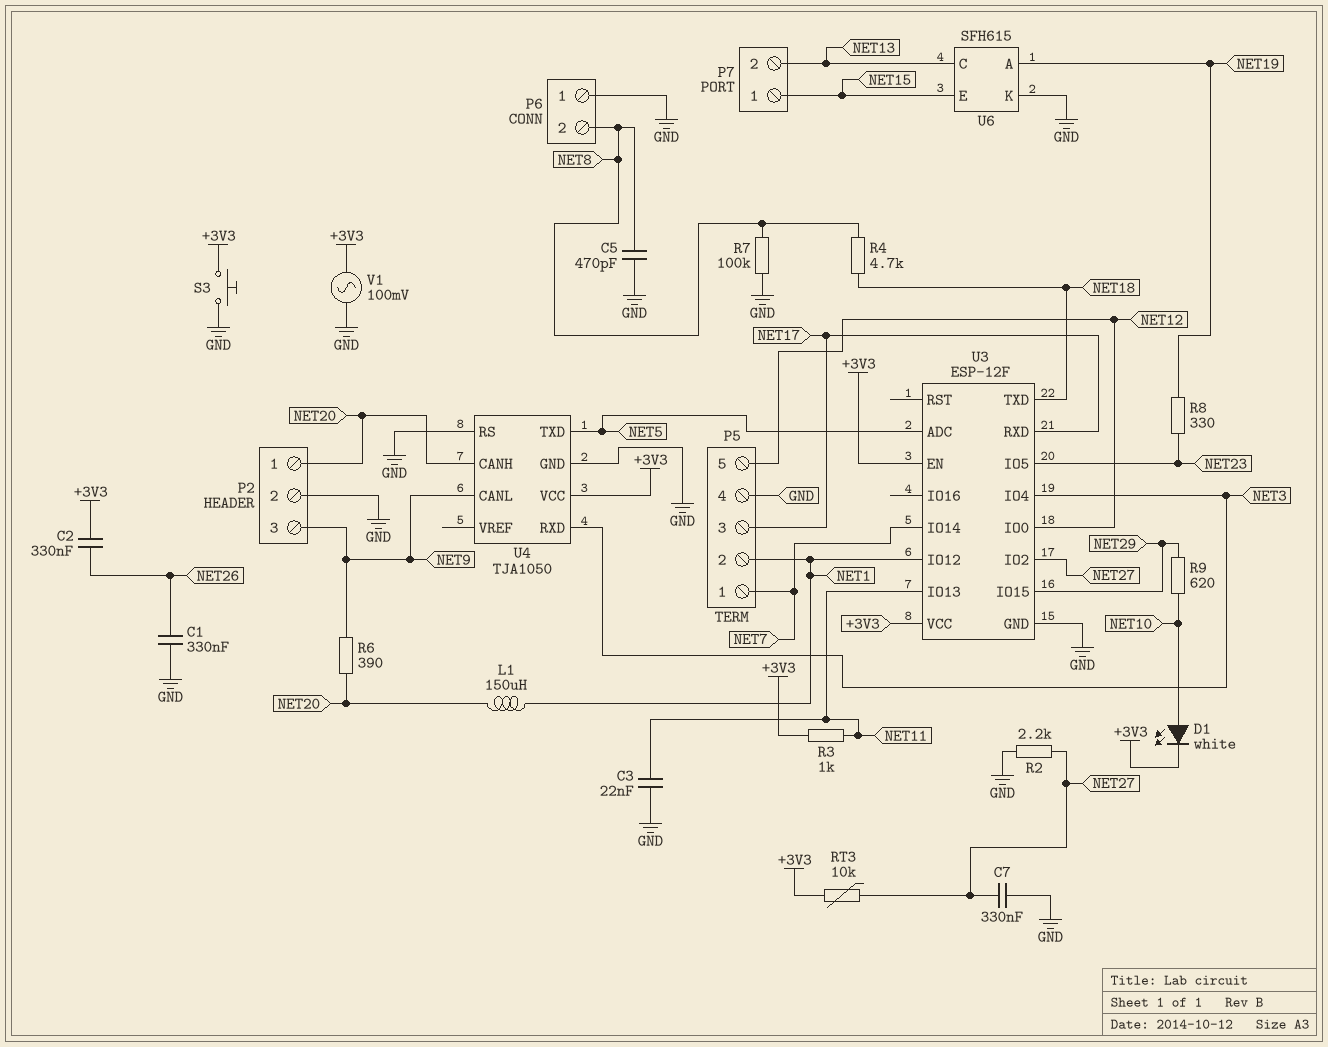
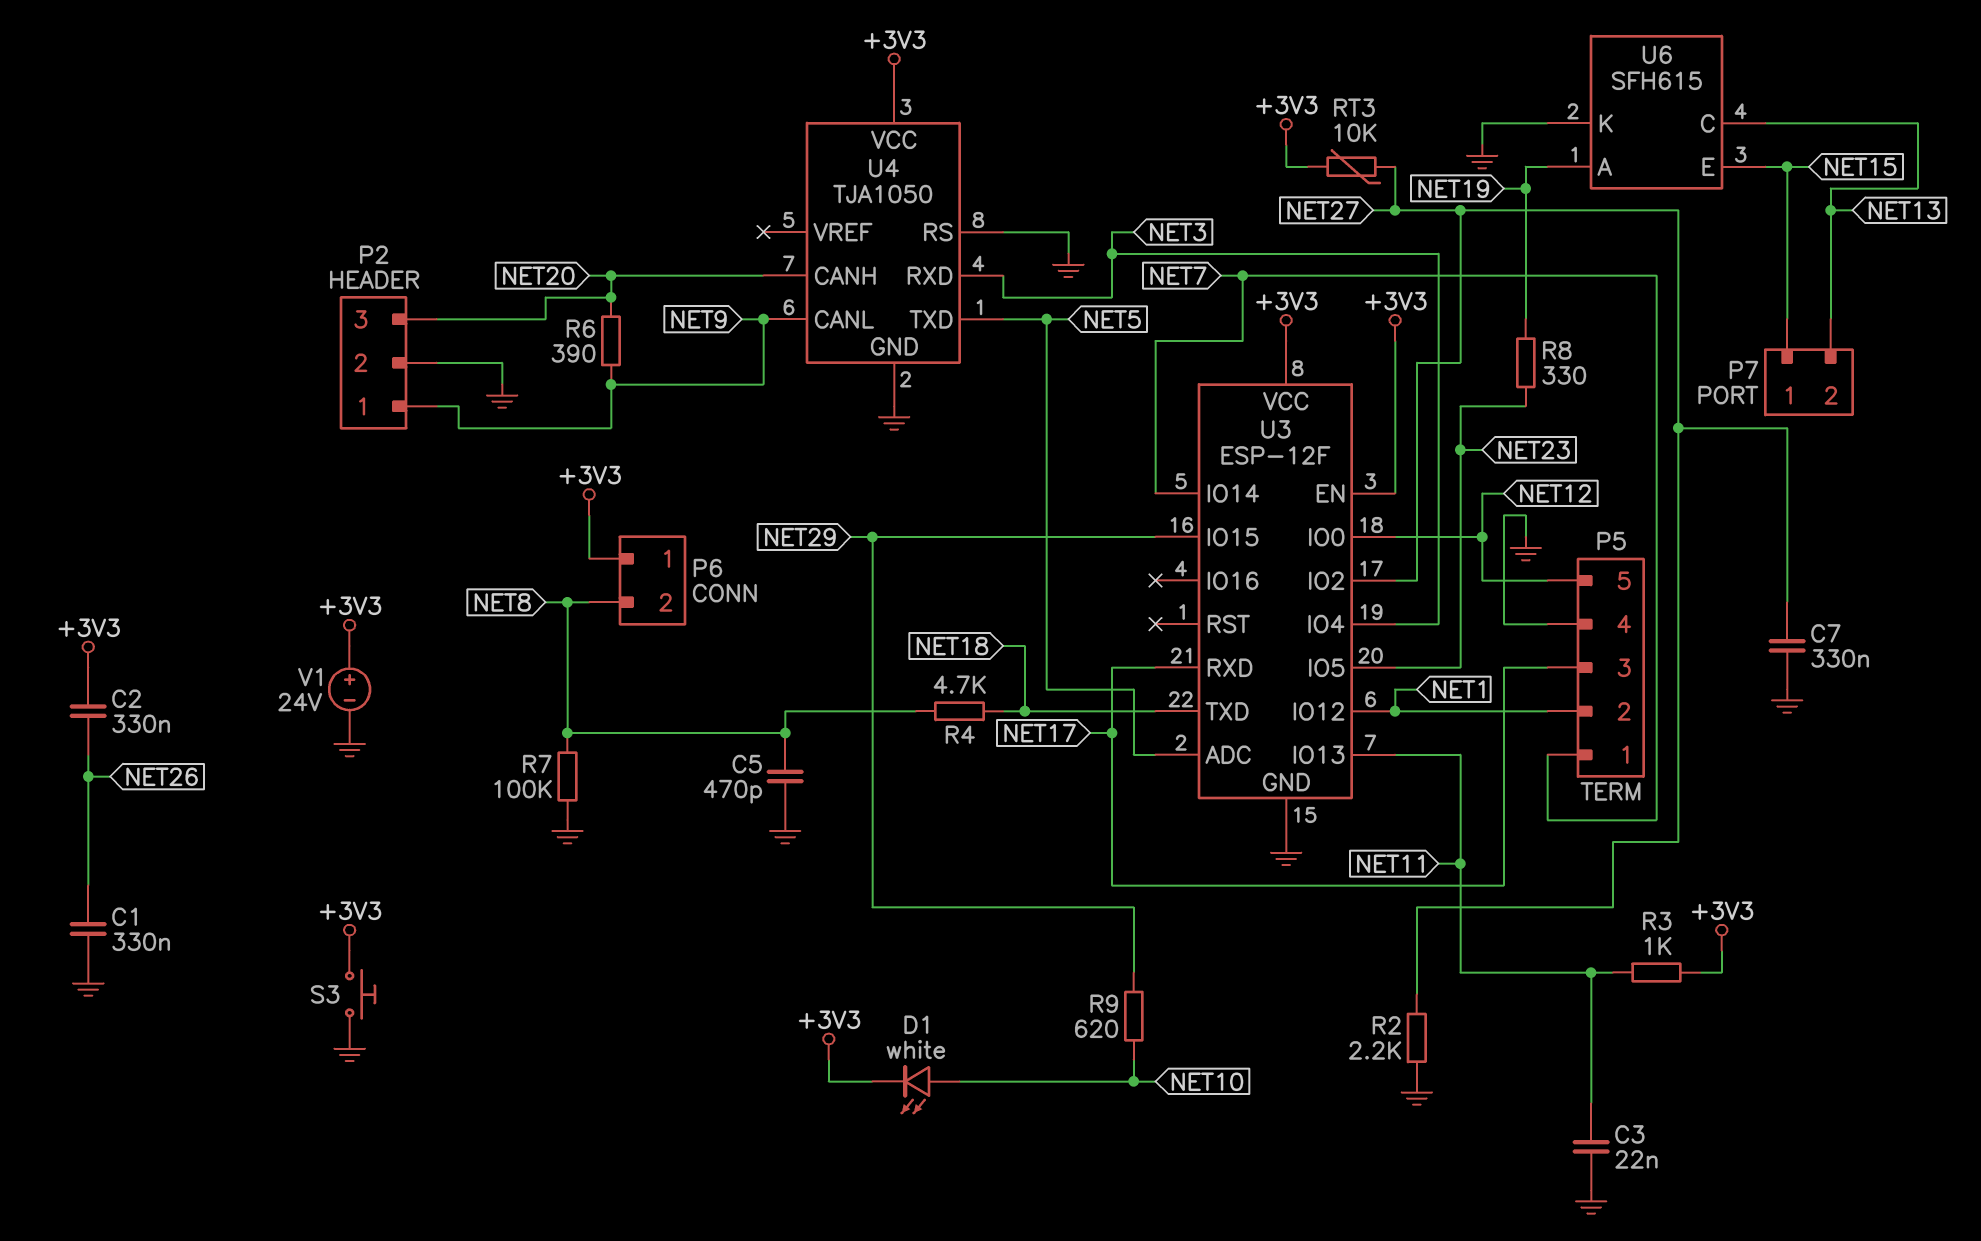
L1: 150uH (NET1, NET20) -> none
P2 pin 1: NET20 -> NET9
P2 pin 3: NET9 -> NET20
P6 pin 1: GND -> +3V3
V1: AC 100mV (+3V3, GND) -> 24V (plus +3V3, minus GND)

